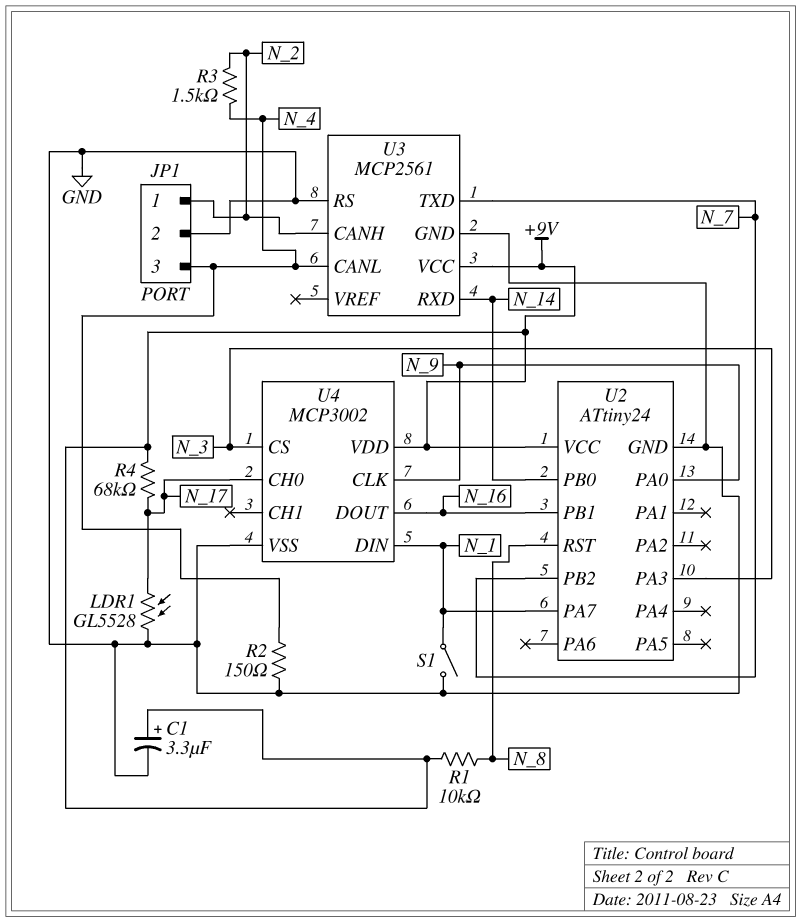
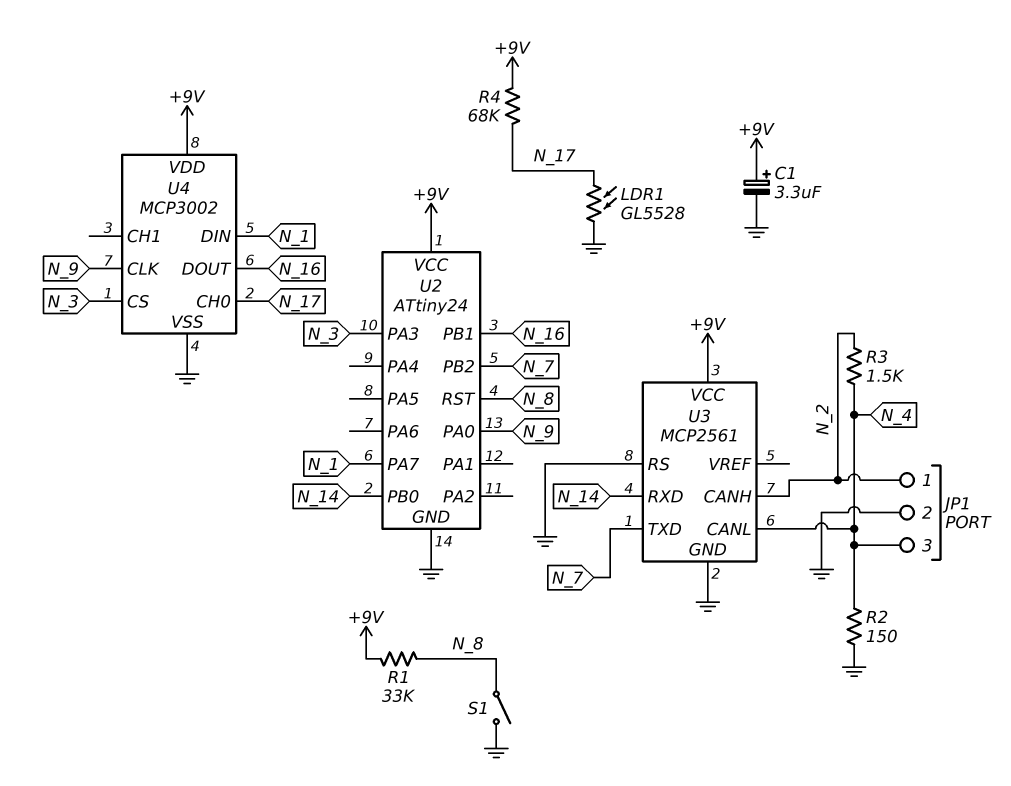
R1: 10k (+9V, N_8) -> 33k (+9V, N_8)
S1: switch (GND, N_1) -> switch (GND, N_8)

